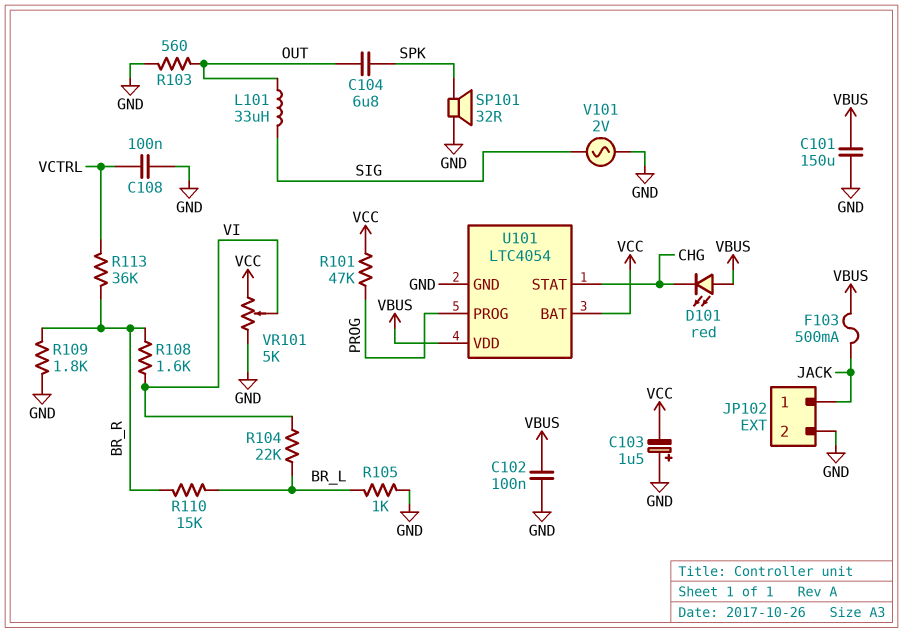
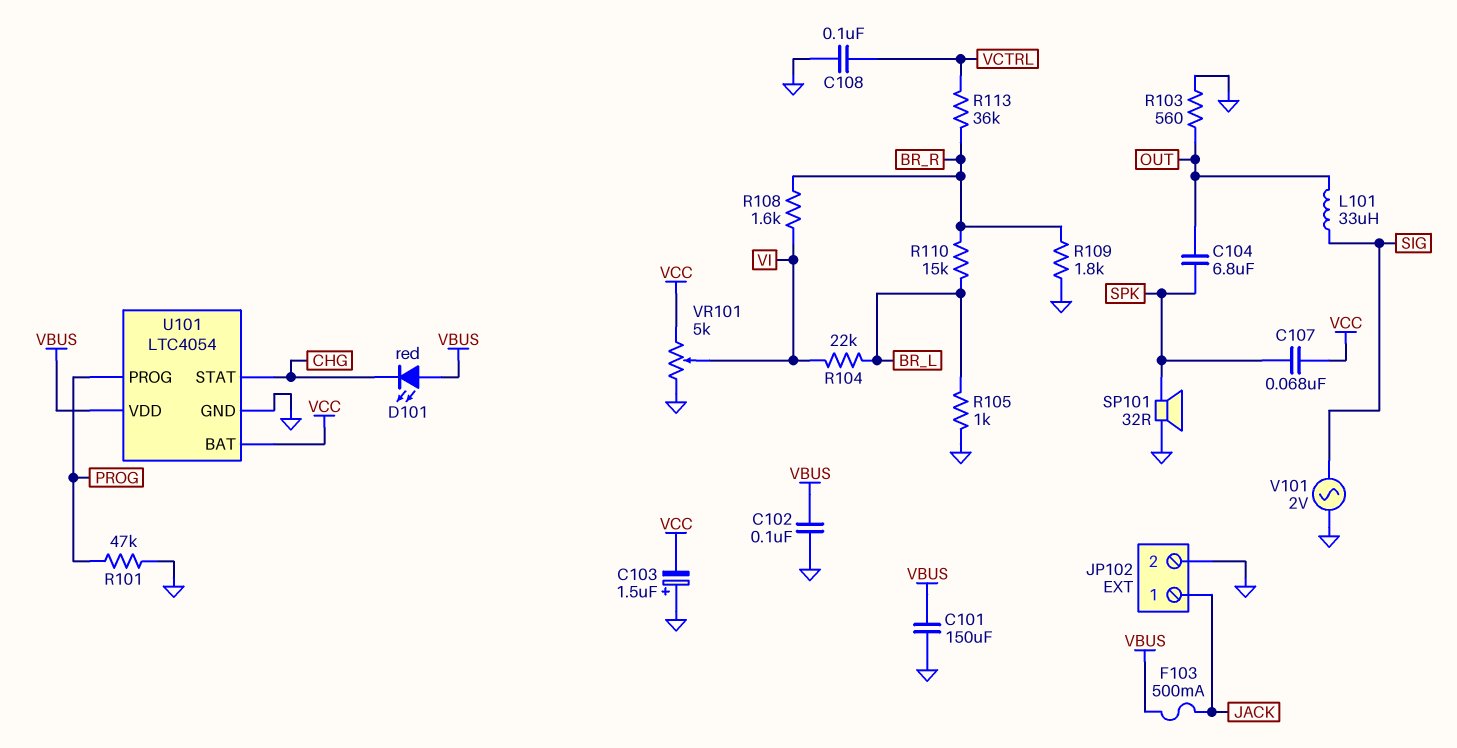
C107: none -> 68nF (SPK, VCC)
R101: 47k (PROG, VCC) -> 47k (GND, PROG)

